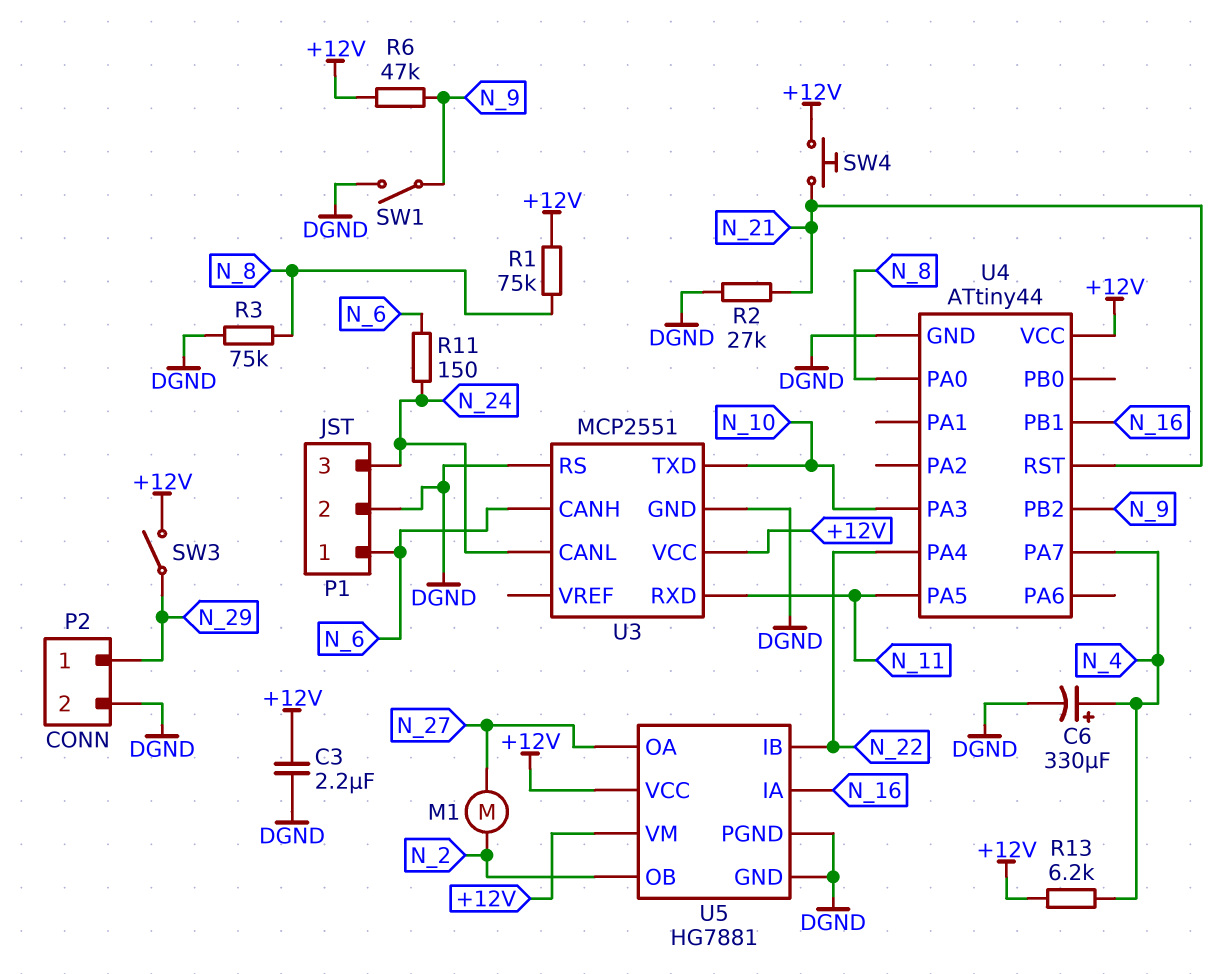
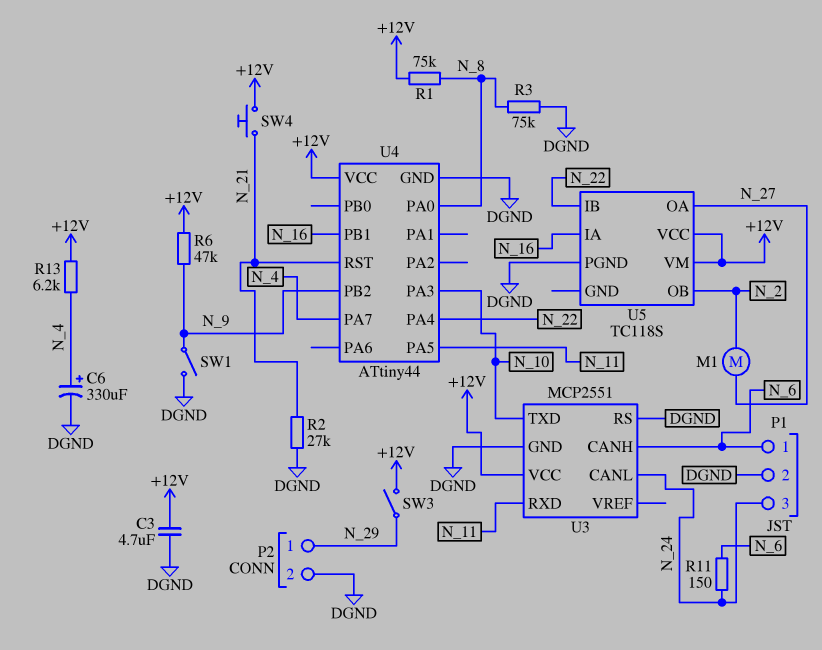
C3: 2.2uF (+12V, DGND) -> 4.7uF (+12V, DGND)
U5: HG7881 -> TC118S
U5 pin GND: DGND -> none

